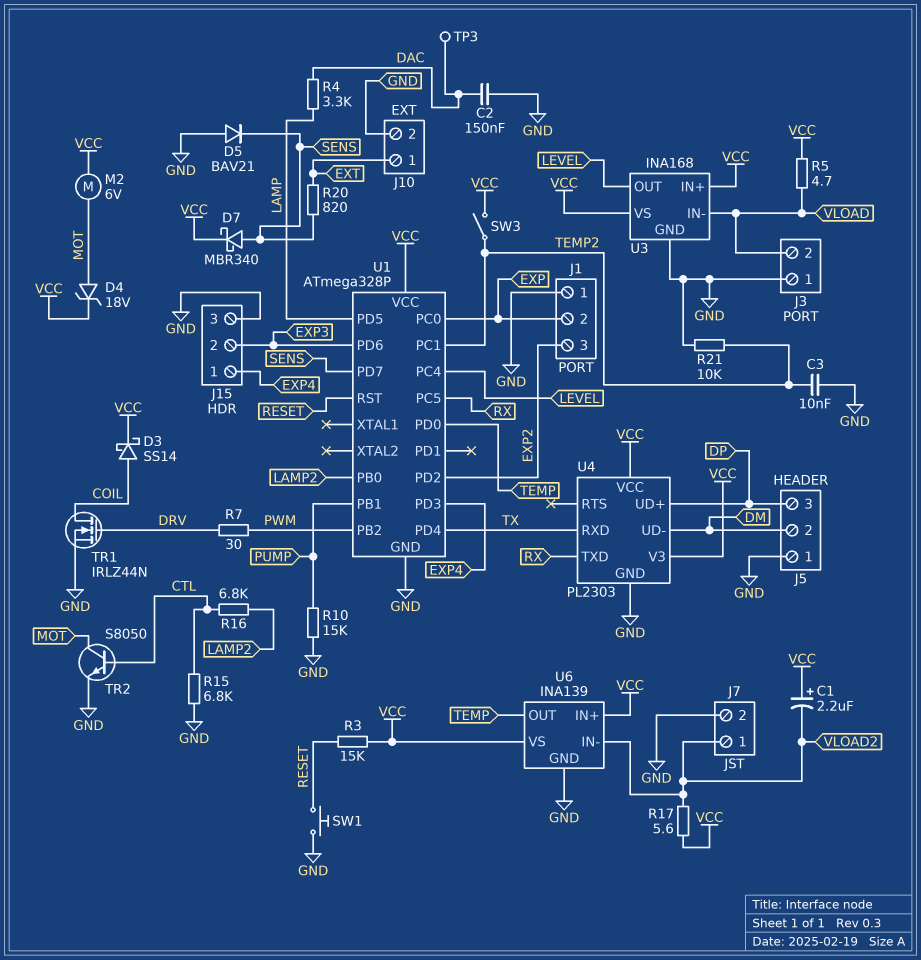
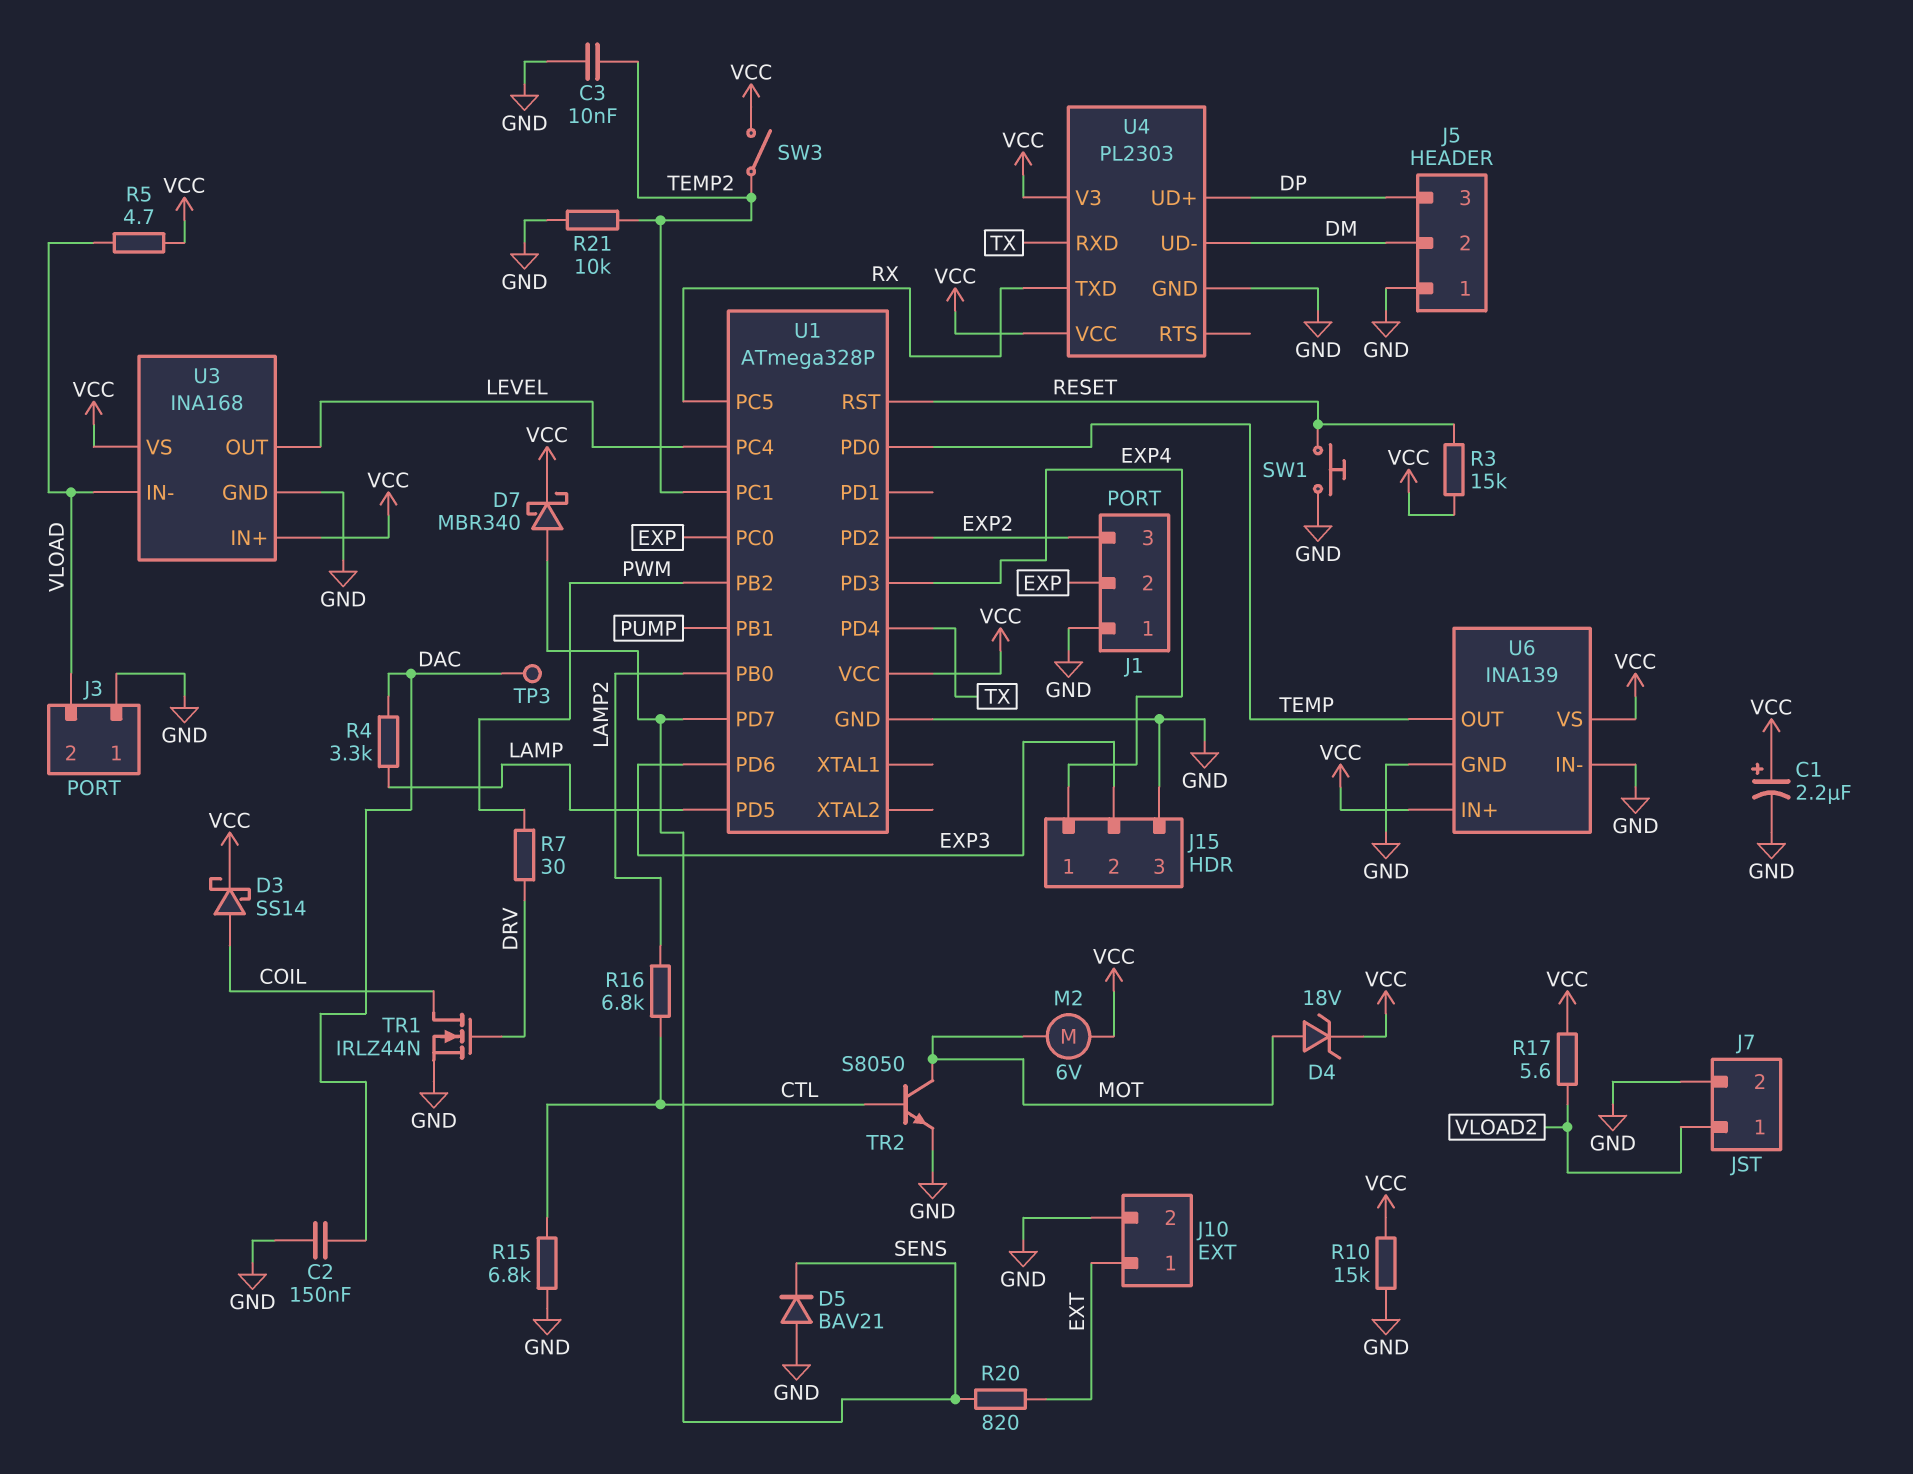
C1: 2.2uF (plus VCC, minus VLOAD2) -> 2.2uF (plus VCC, minus GND)
R10: 15k (GND, PUMP) -> 15k (GND, VCC)
U6 pin IN-: VLOAD2 -> GND

